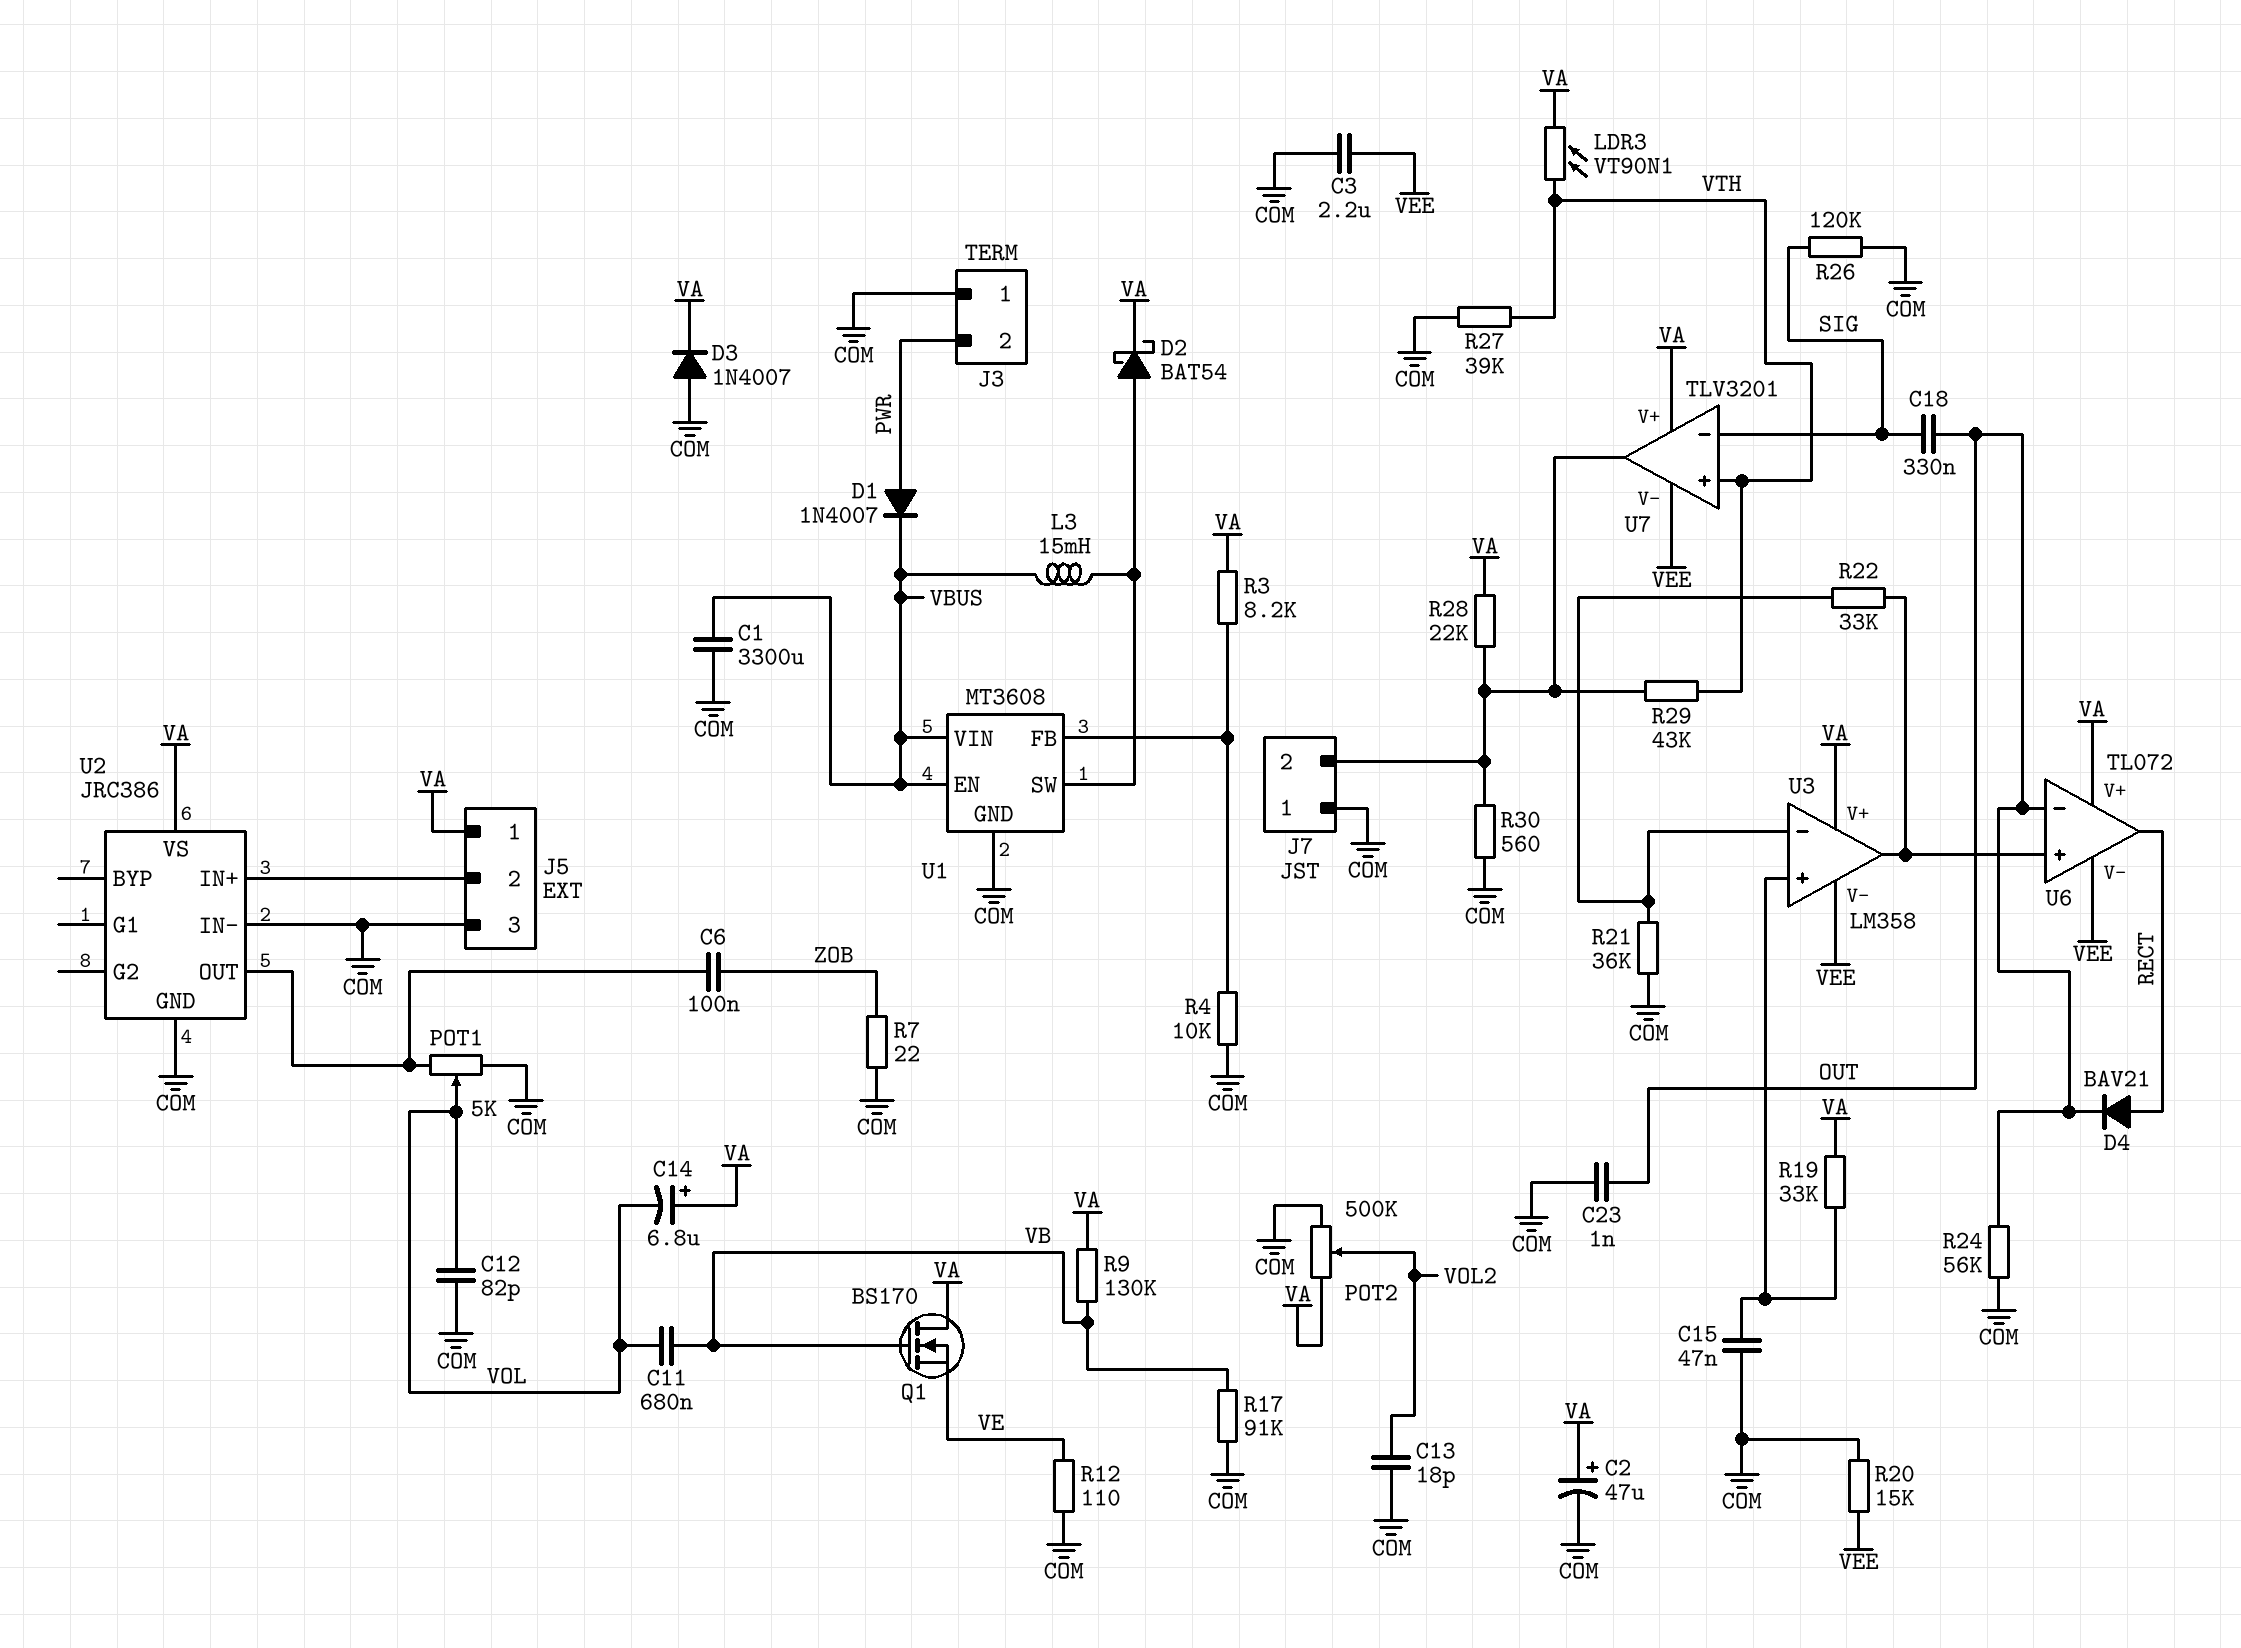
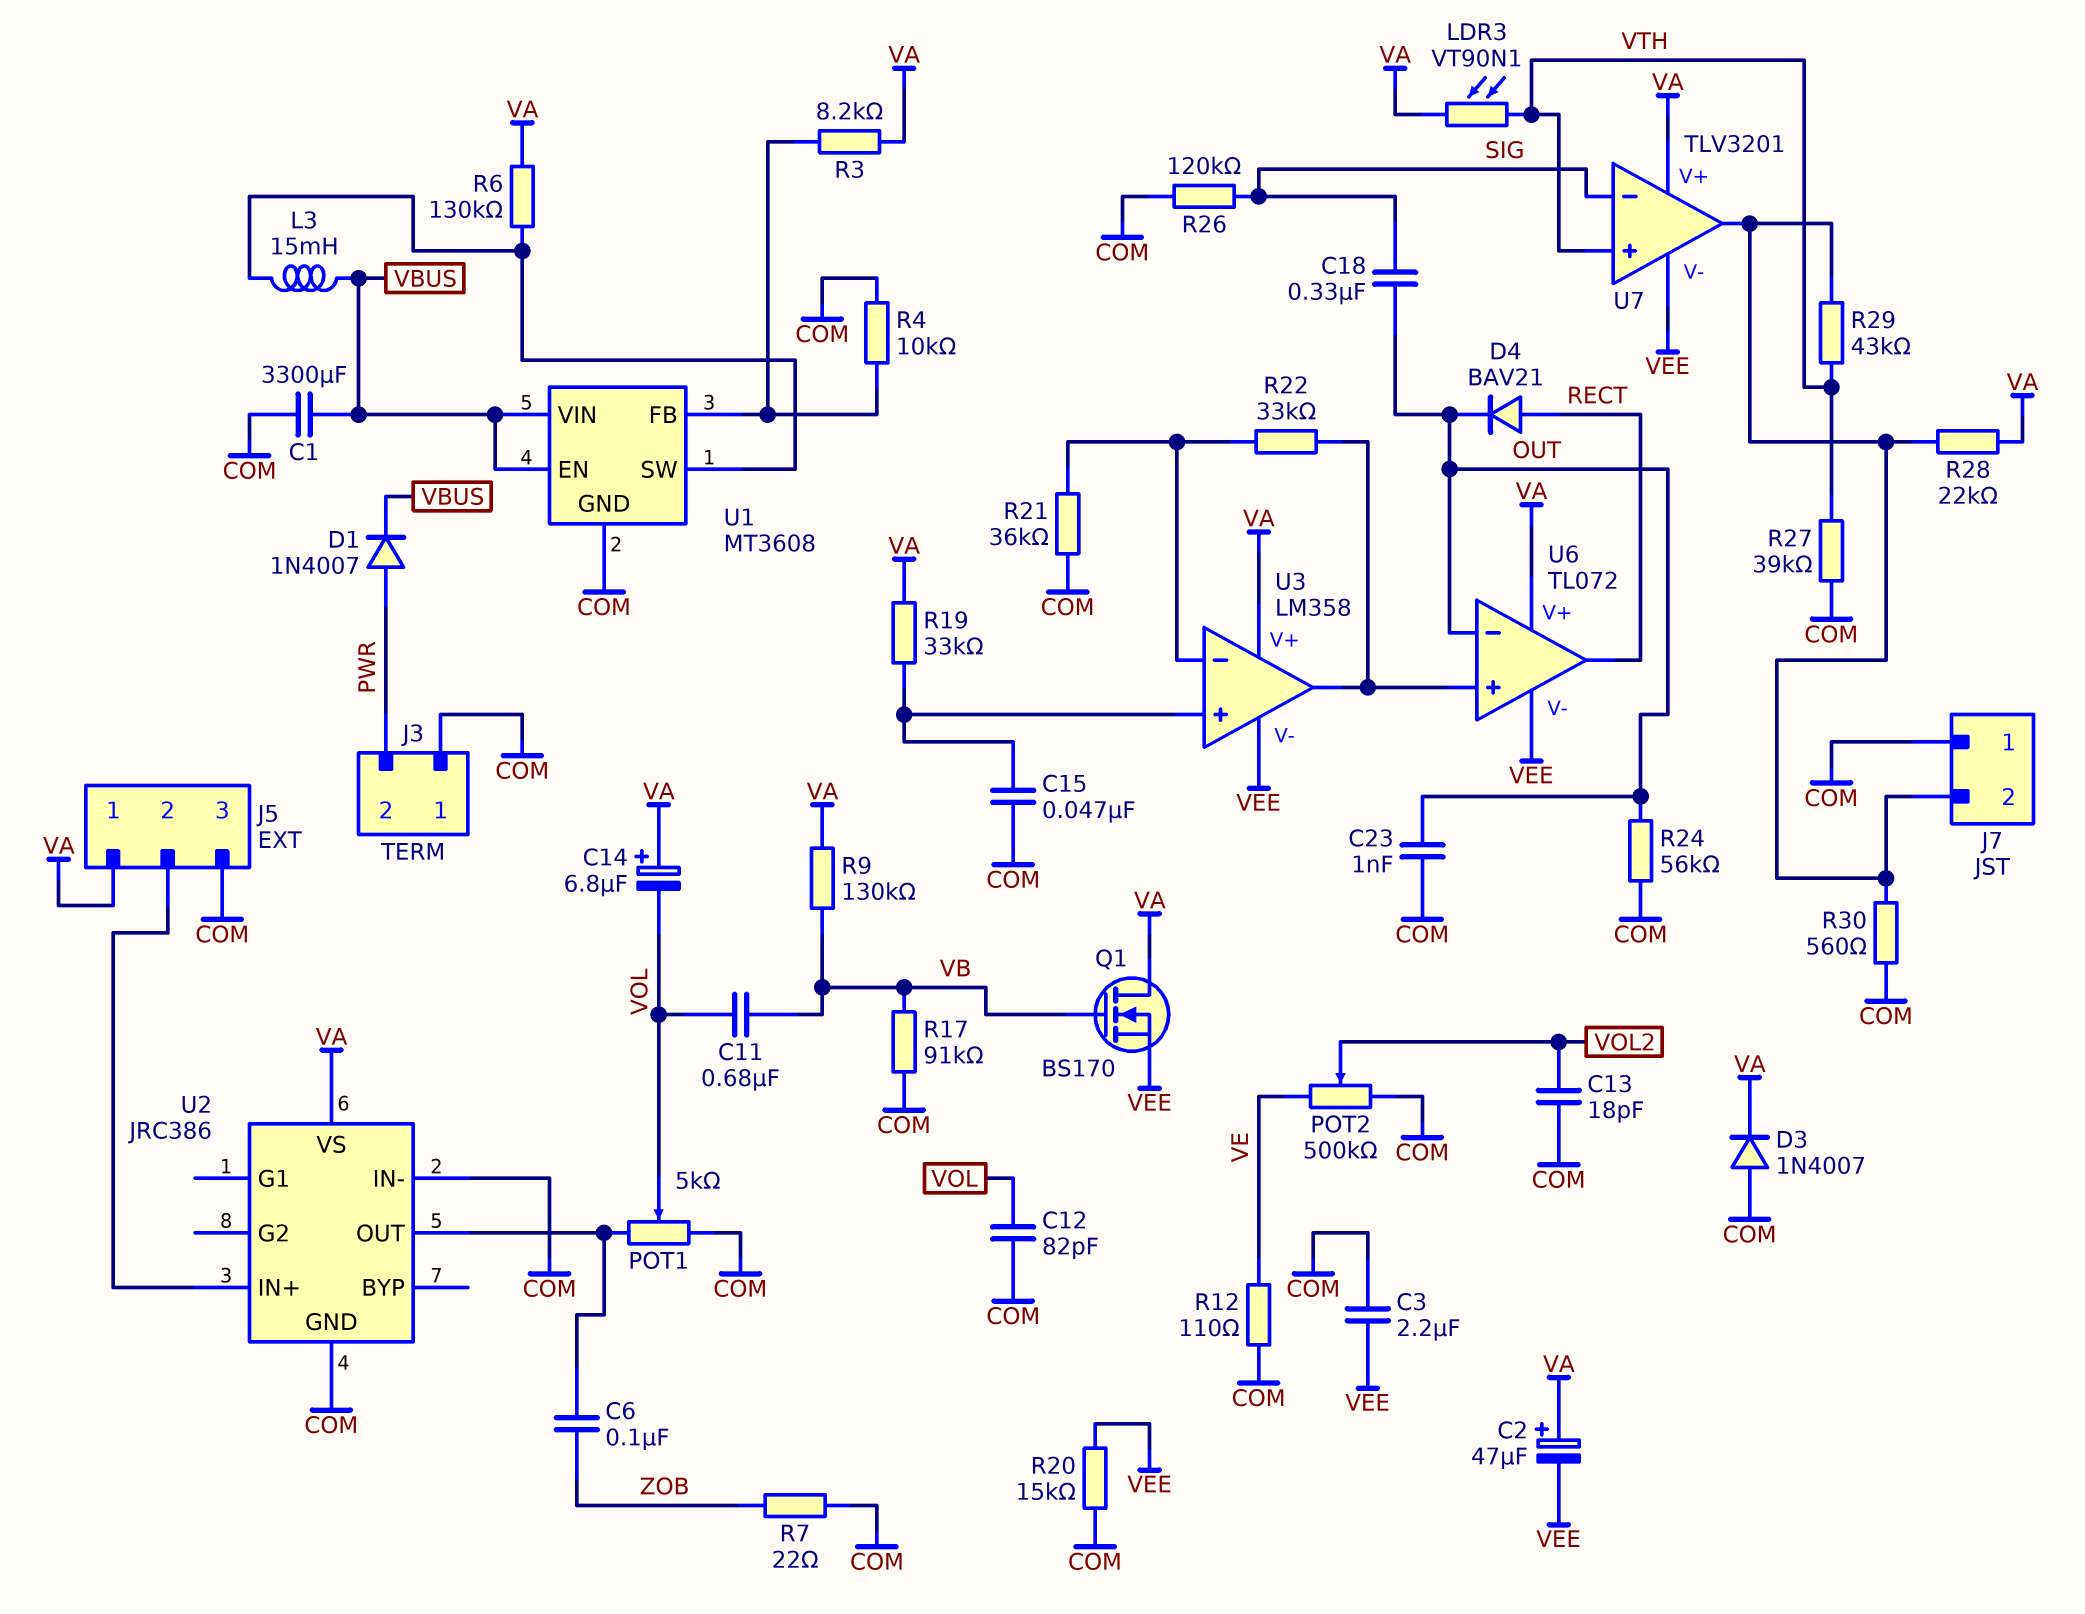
C2: 47uF (plus VA, minus COM) -> 47uF (plus VA, minus VEE)
D2: schottky BAT54 (A U1/SW, K VA) -> none
POT2: 500k (COM, VA, wiper VOL2) -> 500k (COM, VE, wiper VOL2)
Q1: NMOS BS170 (G VB, D VA, S VE) -> NMOS BS170 (G VB, D VA, S VEE)
R6: none -> 130k (U1/SW, VA)

